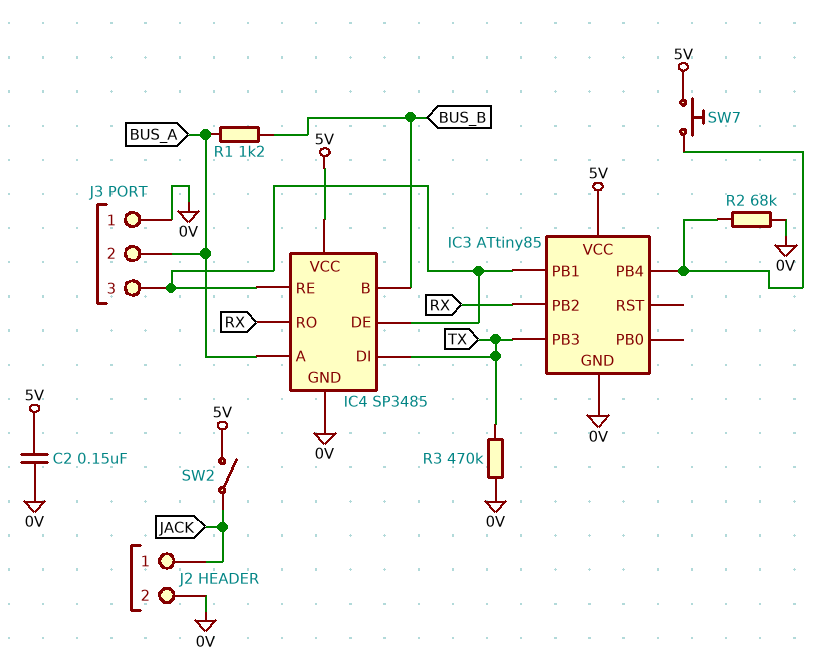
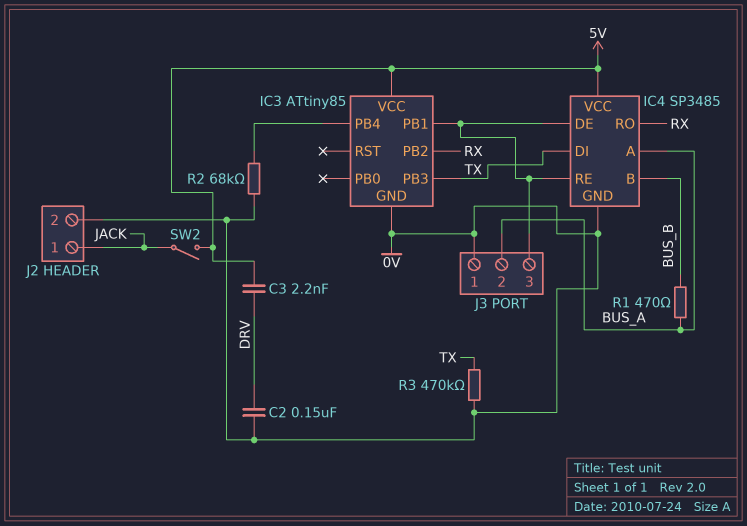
C2: 150nF (0V, 5V) -> 150nF (0V, DRV)
C3: none -> 2.2nF (5V, DRV)
R1: 1.2k (BUS_A, BUS_B) -> 470 (BUS_A, BUS_B)
SW7: button (5V, IC3/PB4) -> none

